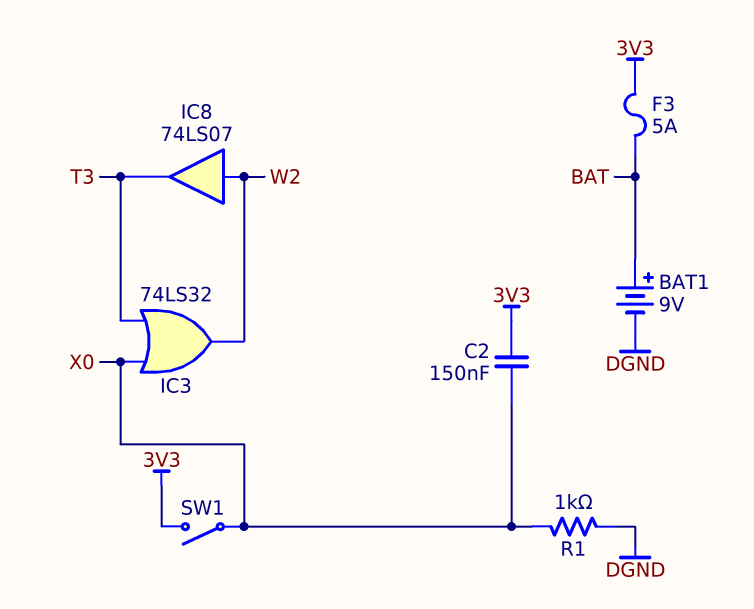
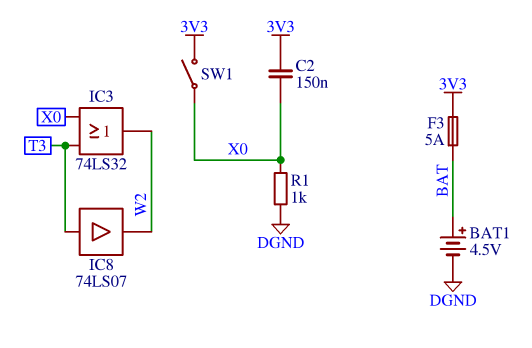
BAT1: 9V (plus BAT, minus DGND) -> 4.5V (plus BAT, minus DGND)
IC8: buffer 74LS07 (in W2, out T3) -> buffer 74LS07 (in T3, out W2)

